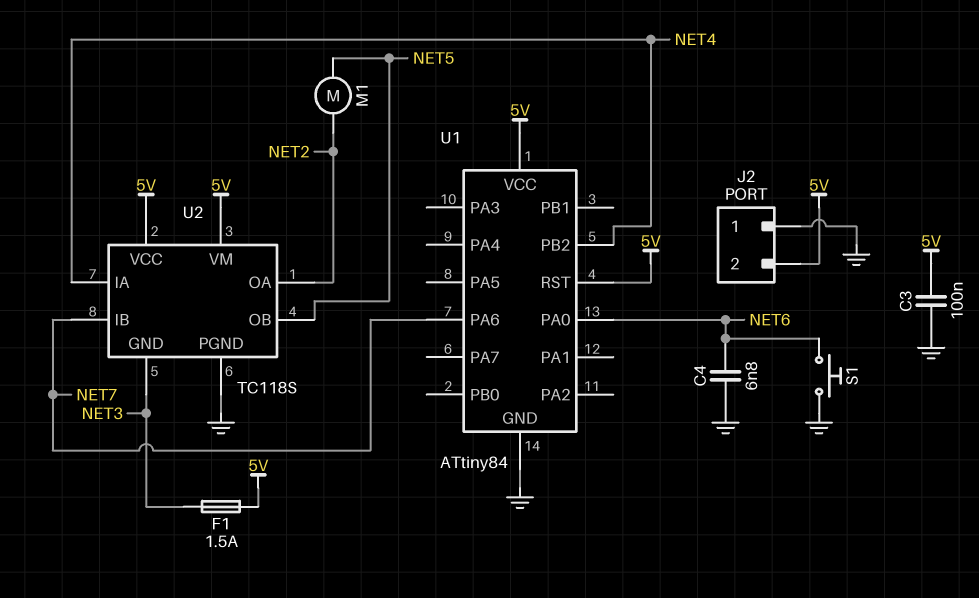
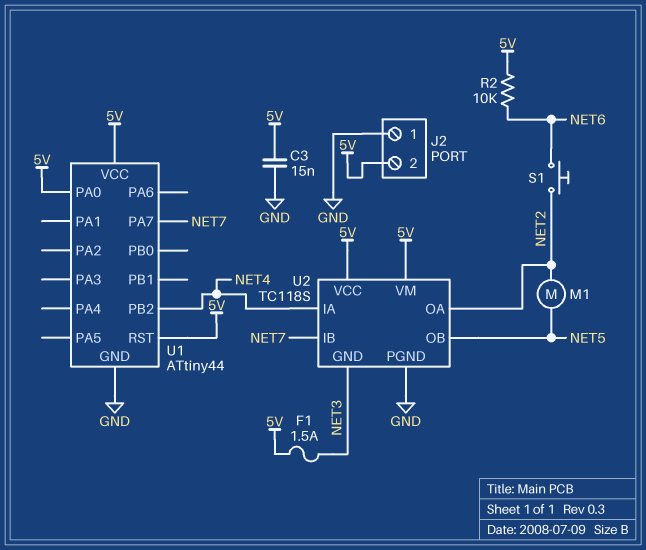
C3: 100nF (5V, GND) -> 15nF (5V, GND)
C4: 6.8nF (GND, NET6) -> none
R2: none -> 10k (5V, NET6)
S1: button (GND, NET6) -> button (NET2, NET6)
U1: ATtiny84 -> ATtiny44
U1 pin PA0: NET6 -> 5V
U1 pin PA6: NET7 -> none
U1 pin PA7: none -> NET7

